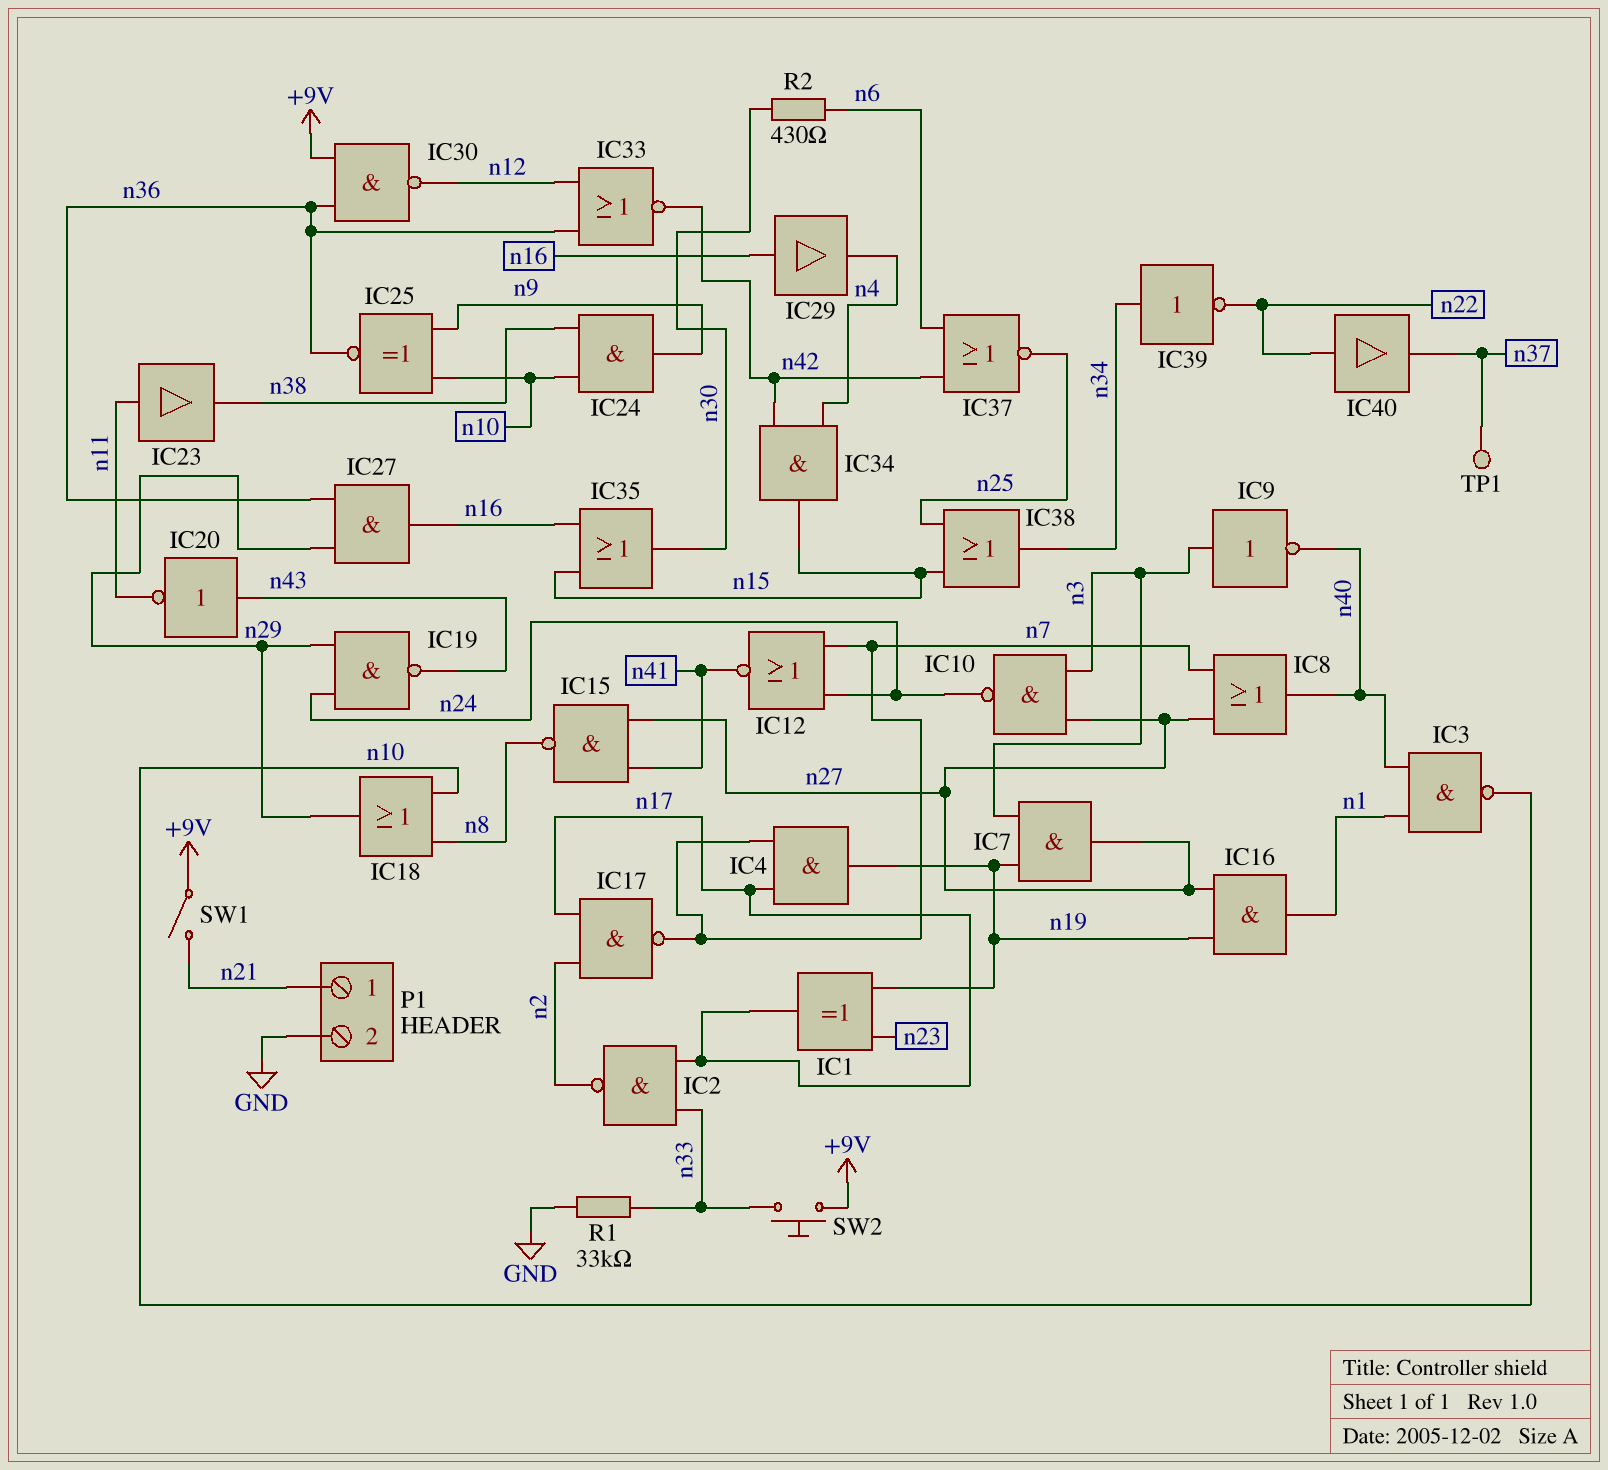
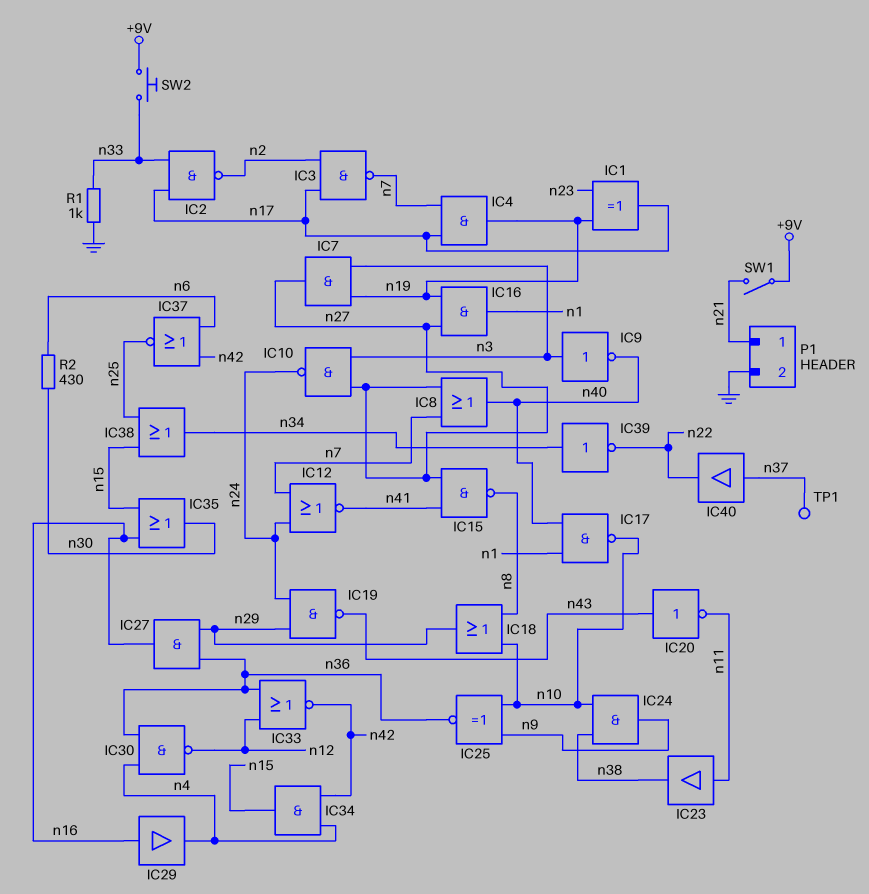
IC3: NAND (in n1, in n40, out n10) -> NAND (in n2, in n17, out n7)
IC17: NAND (in n2, in n17, out n7) -> NAND (in n1, in n40, out n10)
IC30: NAND (in +9V, in n36, out n12) -> NAND (in n4, in n36, out n12)
IC40: buffer (in n22, out n37) -> buffer (in n37, out n22)
R1: 33k (GND, n33) -> 1k (GND, n33)

